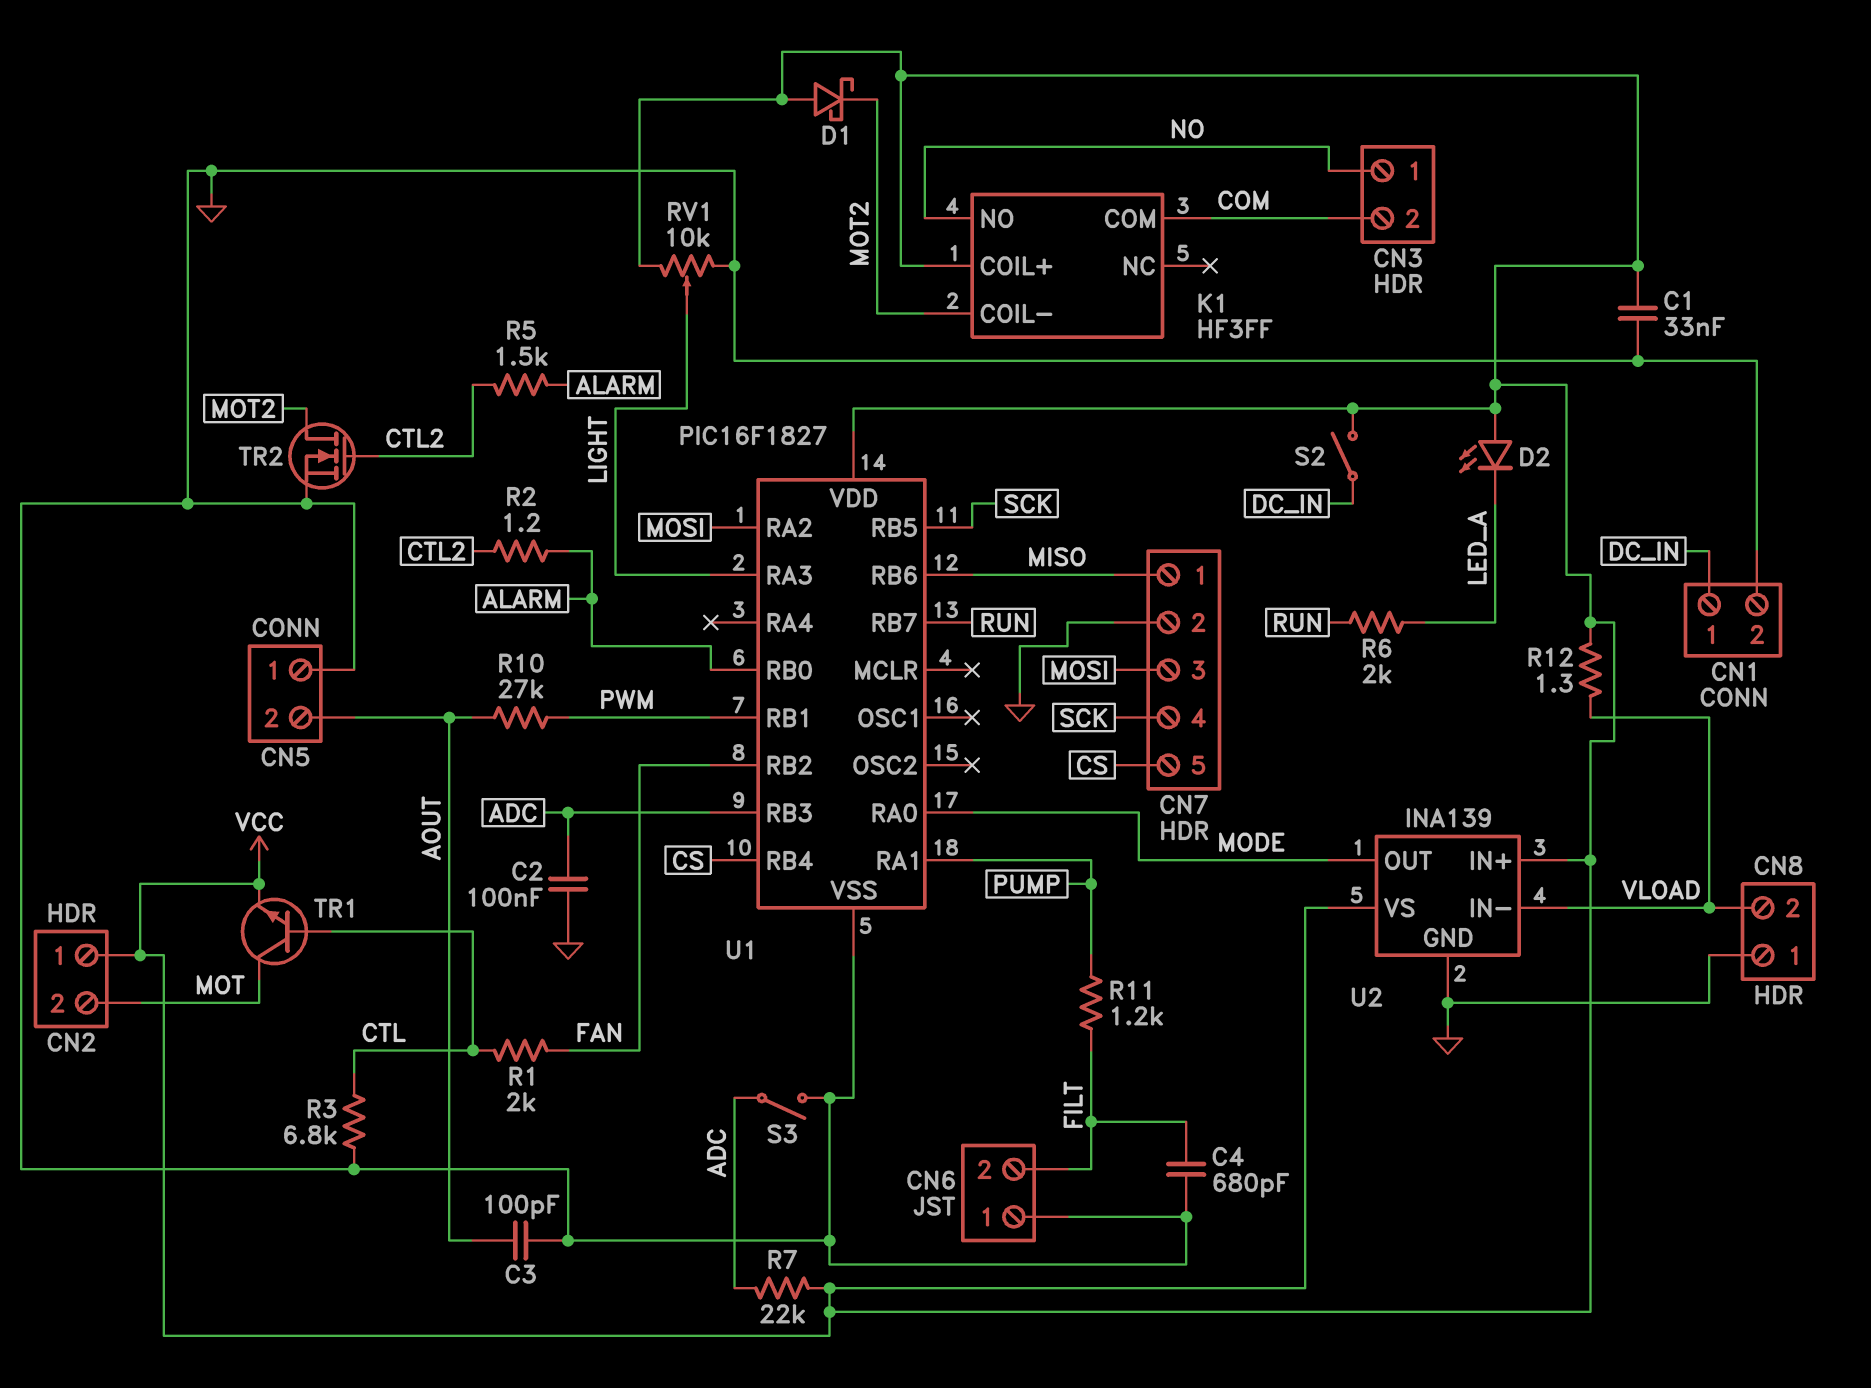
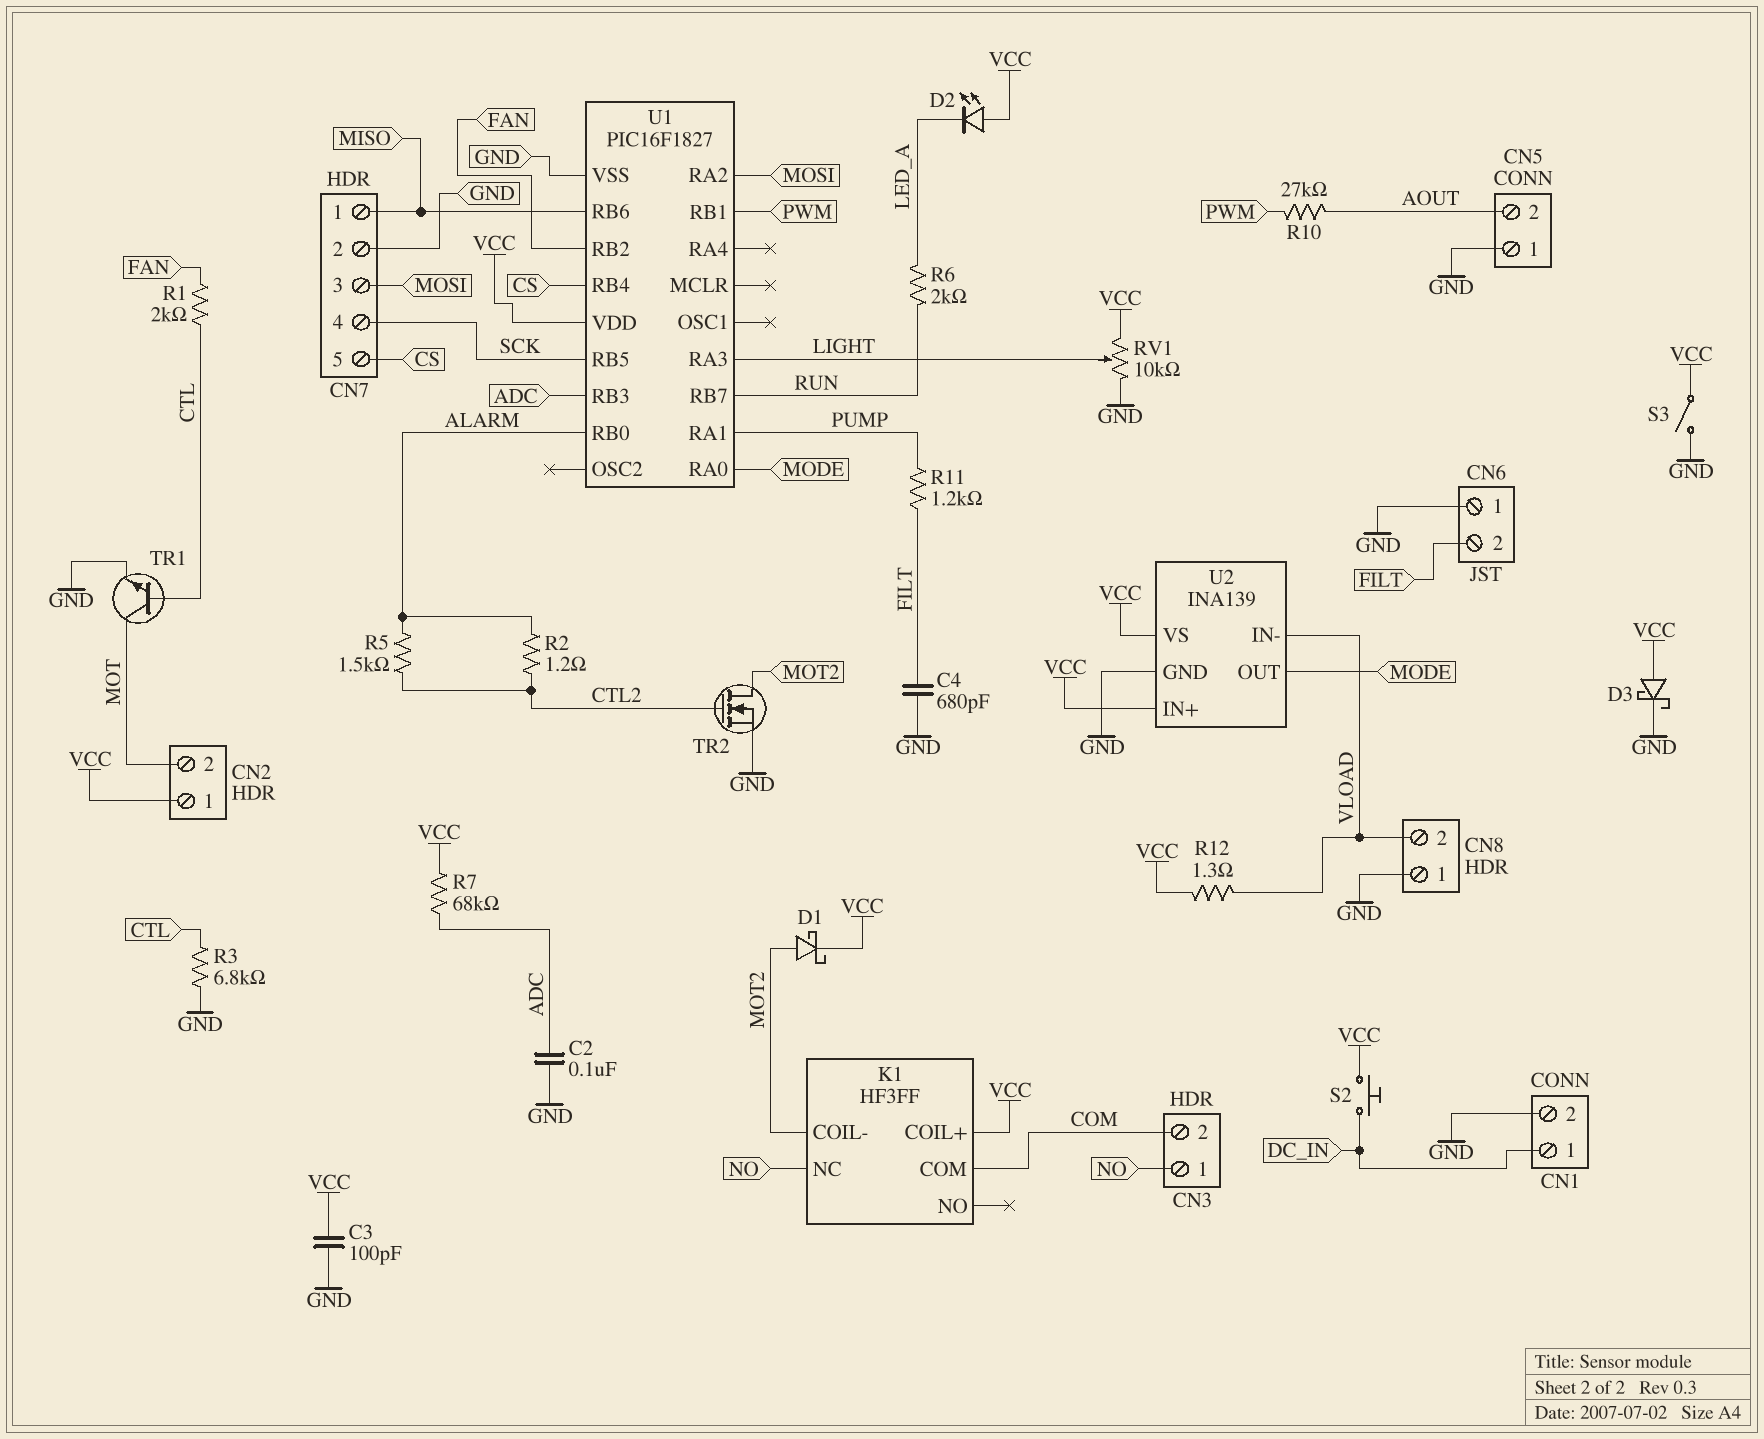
C1: 33nF (GND, VCC) -> none
C3: 100pF (AOUT, GND) -> 100pF (GND, VCC)
D1: schottky (A VCC, K MOT2) -> schottky (A MOT2, K VCC)
D3: none -> schottky (A VCC, K GND)
K1 pin NC: none -> NO
K1 pin NO: NO -> none
R7: 22k (ADC, VCC) -> 68k (ADC, VCC)
S2: switch (DC_IN, VCC) -> button (DC_IN, VCC)
S3: switch (ADC, GND) -> switch (GND, VCC)
TR1: NPN (B CTL, C MOT, E VCC) -> NPN (B CTL, C MOT, E GND)

